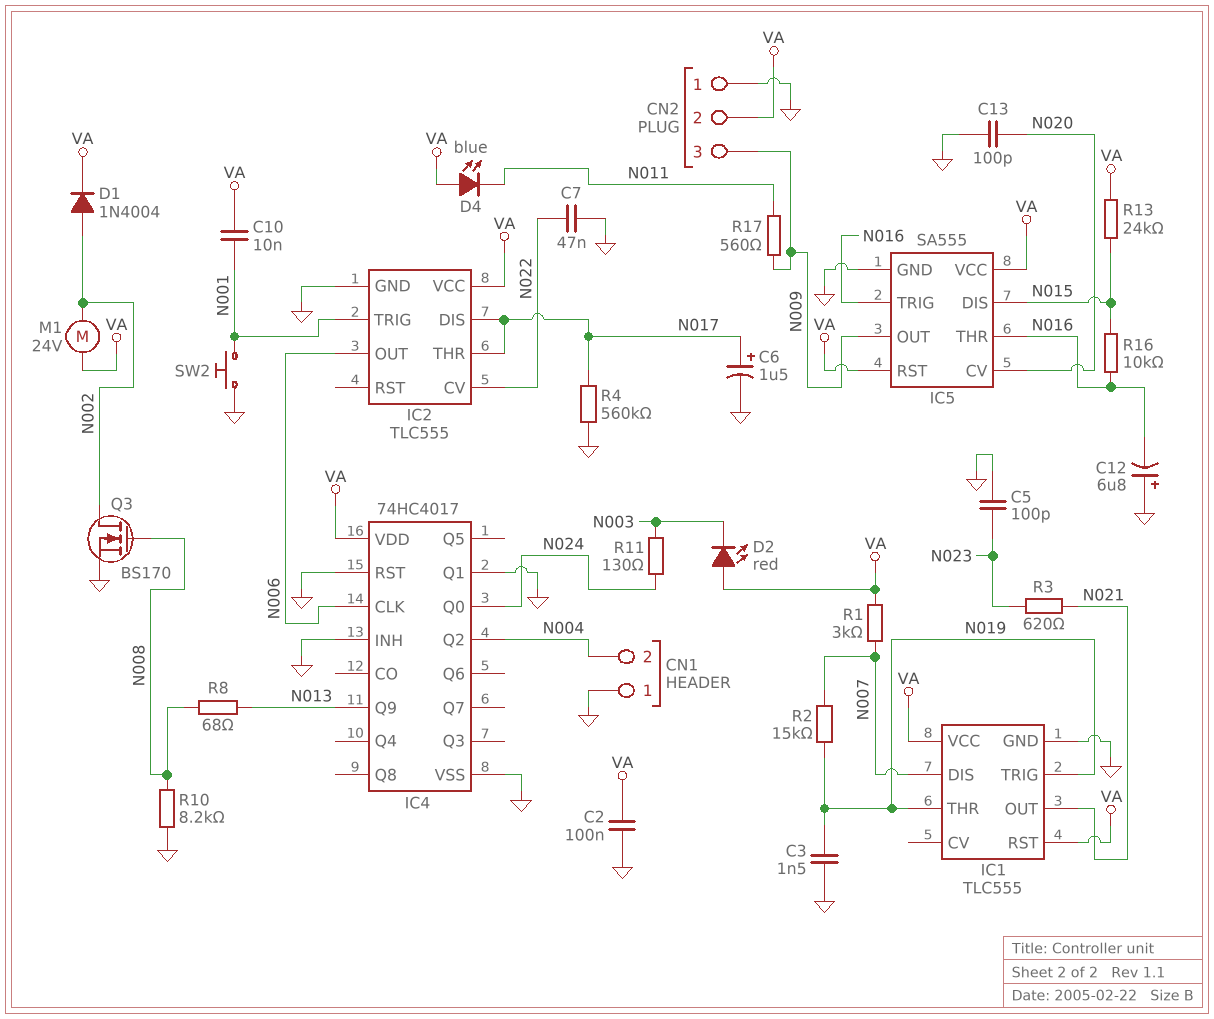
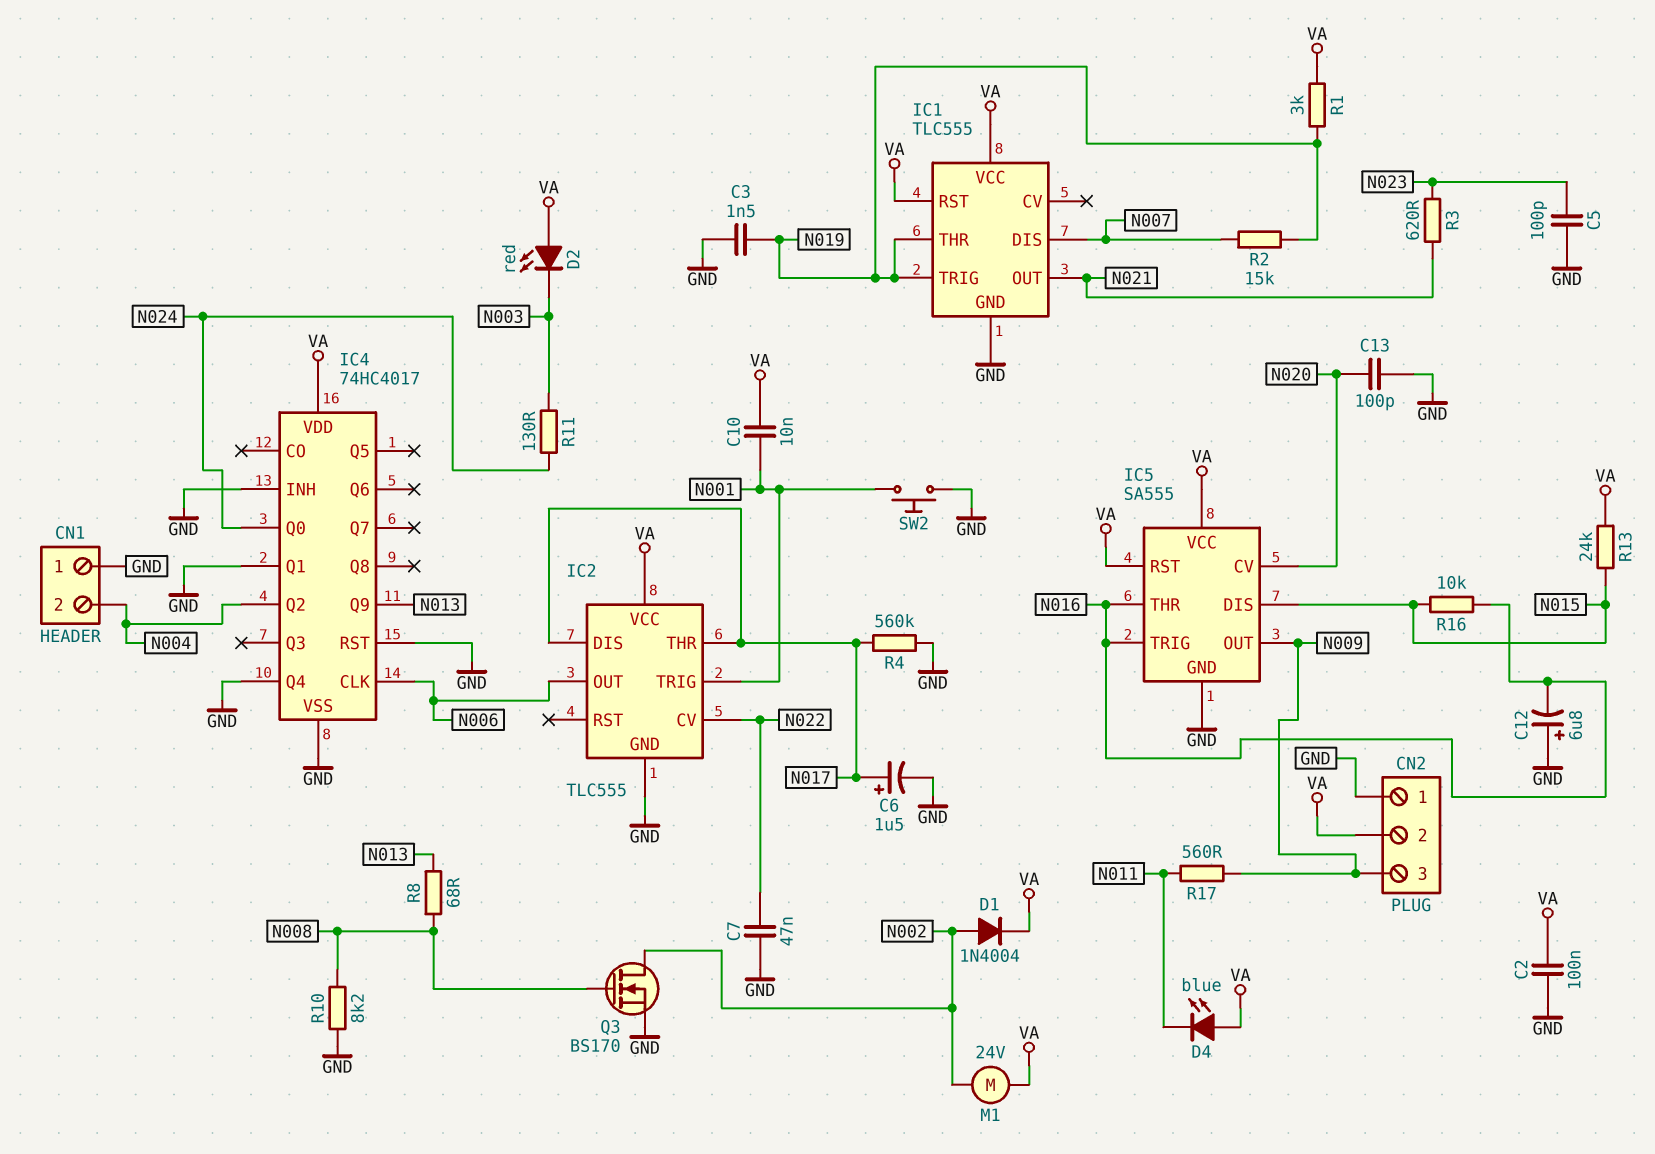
IC4 pin Q4: none -> GND
R1: 3k (N007, VA) -> 3k (N019, VA)

